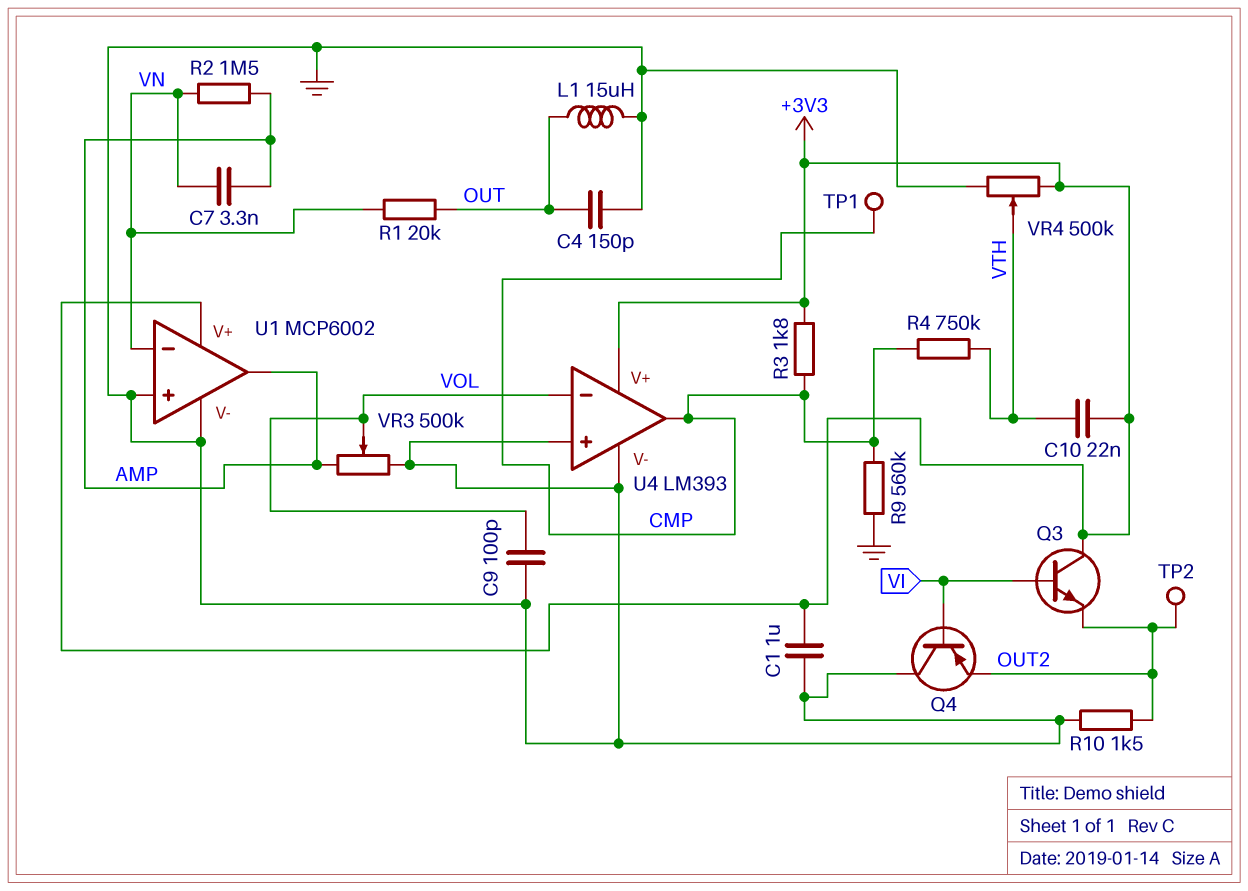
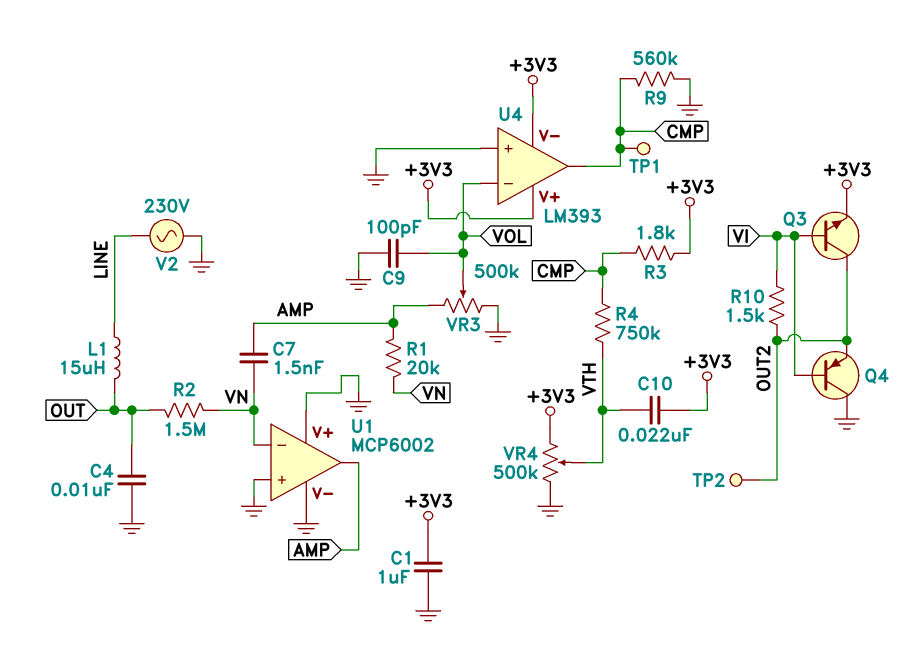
C4: 150pF (GND, OUT) -> 10nF (GND, OUT)
C7: 3.3nF (AMP, VN) -> 1.5nF (AMP, VN)
L1: 15uH (GND, OUT) -> 15uH (LINE, OUT)
Q3: NPN (B VI, C +3V3, E OUT2) -> NPN (B VI, C OUT2, E +3V3)
R1: 20k (OUT, VN) -> 20k (AMP, VN)
R2: 1.5M (AMP, VN) -> 1.5M (OUT, VN)
R10: 1.5k (GND, OUT2) -> 1.5k (OUT2, VI)
U1 pin V+: +3V3 -> GND
U4 pin V-: GND -> +3V3
V2: none -> AC 230V (GND, LINE)

